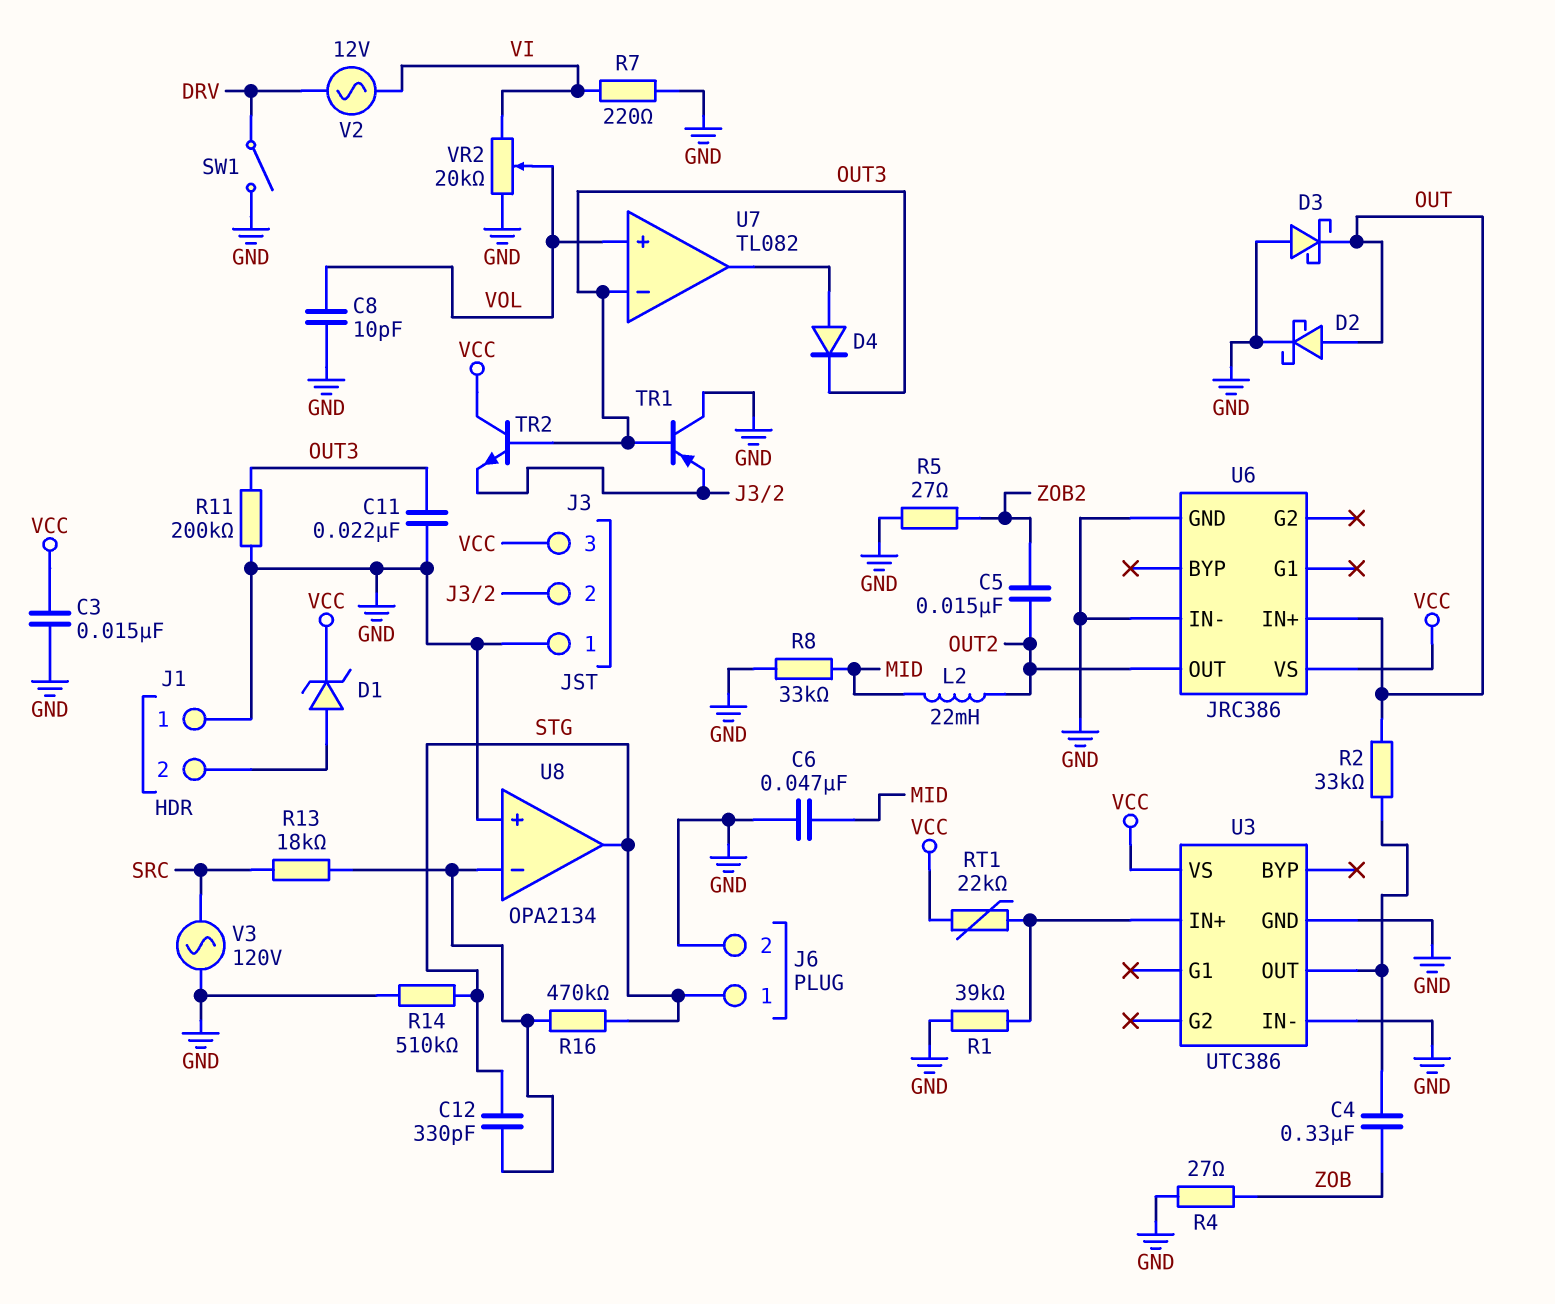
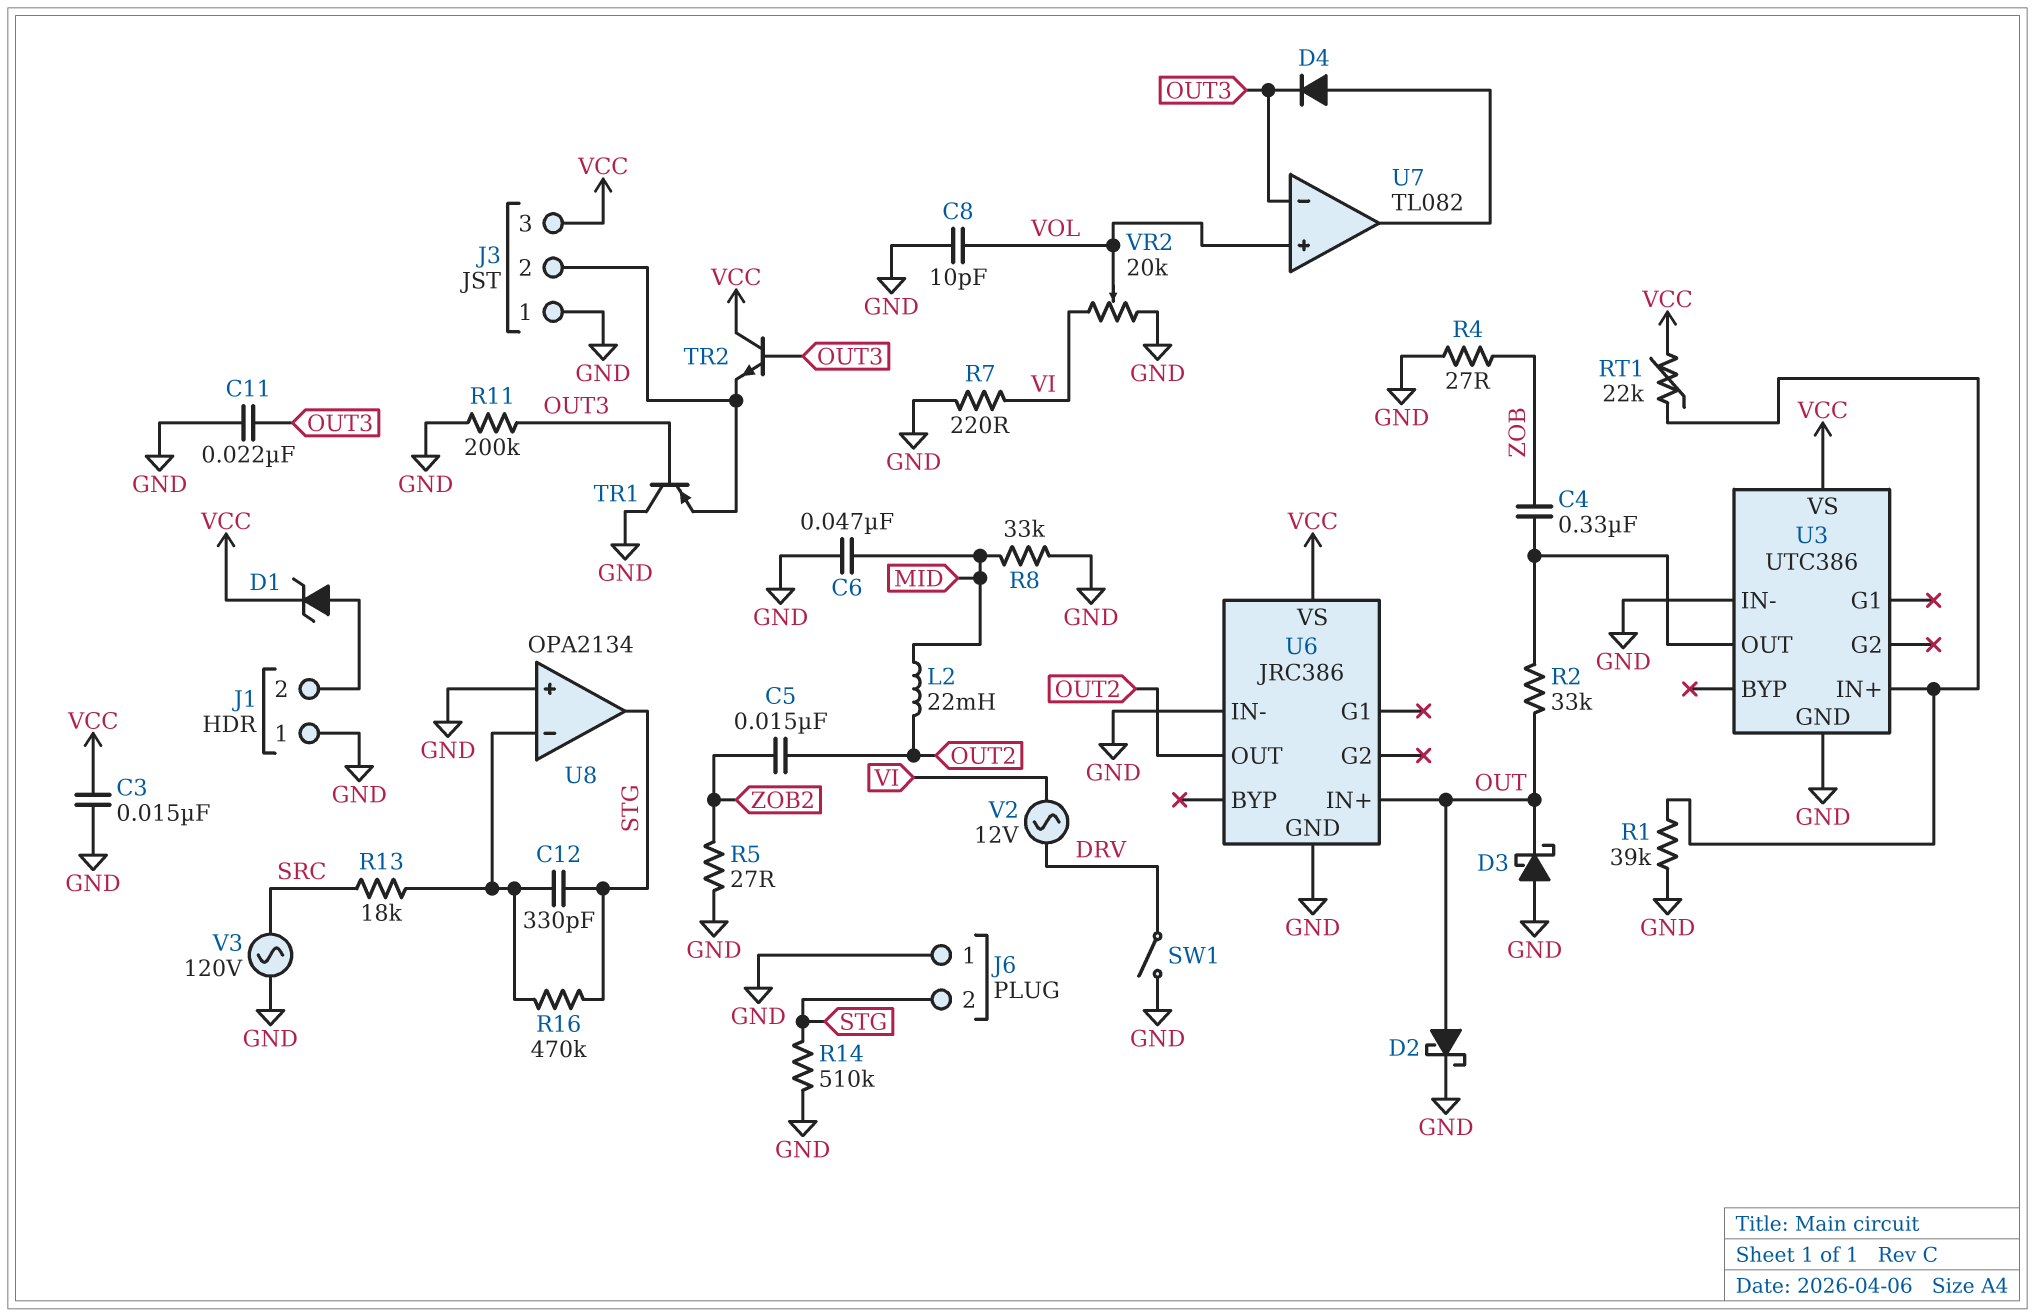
J6 pin 1: STG -> GND
J6 pin 2: GND -> STG

